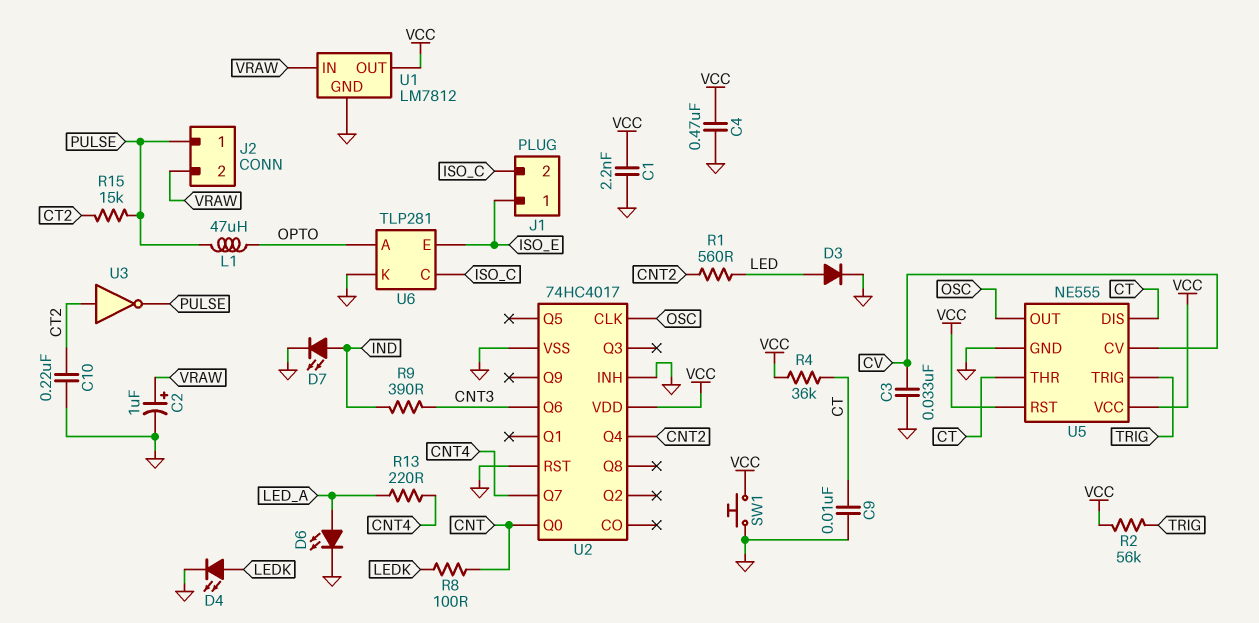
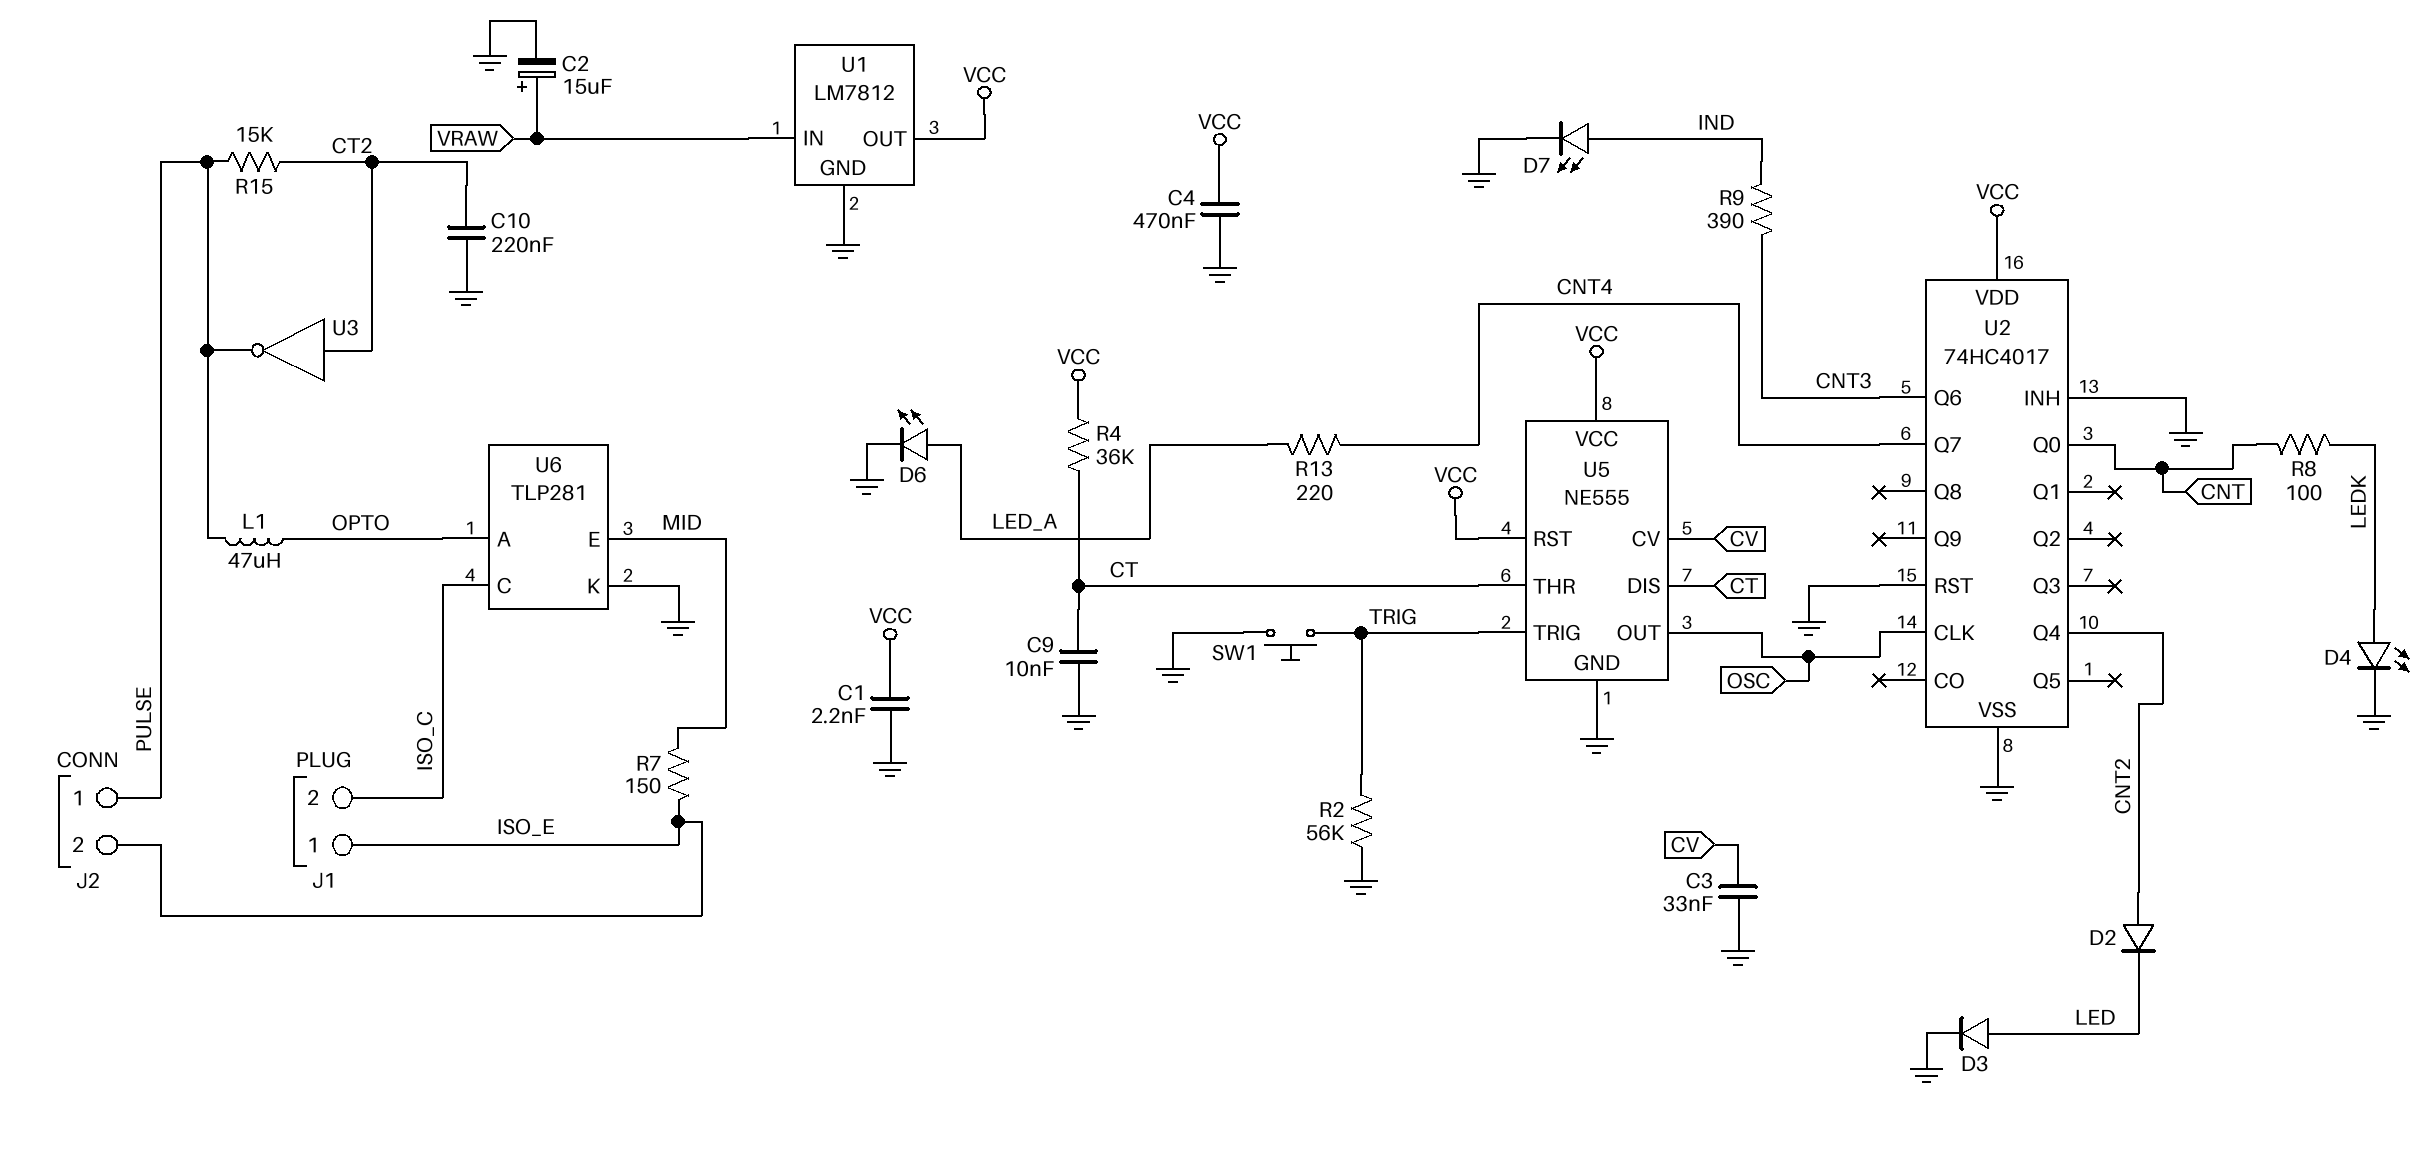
C2: 1uF (plus VRAW, minus GND) -> 15uF (plus VRAW, minus GND)
D2: none -> diode (A CNT2, K LED)
J2 pin 2: VRAW -> ISO_E
R1: 560 (CNT2, LED) -> none
R2: 56k (TRIG, VCC) -> 56k (GND, TRIG)
R7: none -> 150 (ISO_E, MID)
SW1: button (GND, VCC) -> button (GND, TRIG)
U6 pin E: ISO_E -> MID

